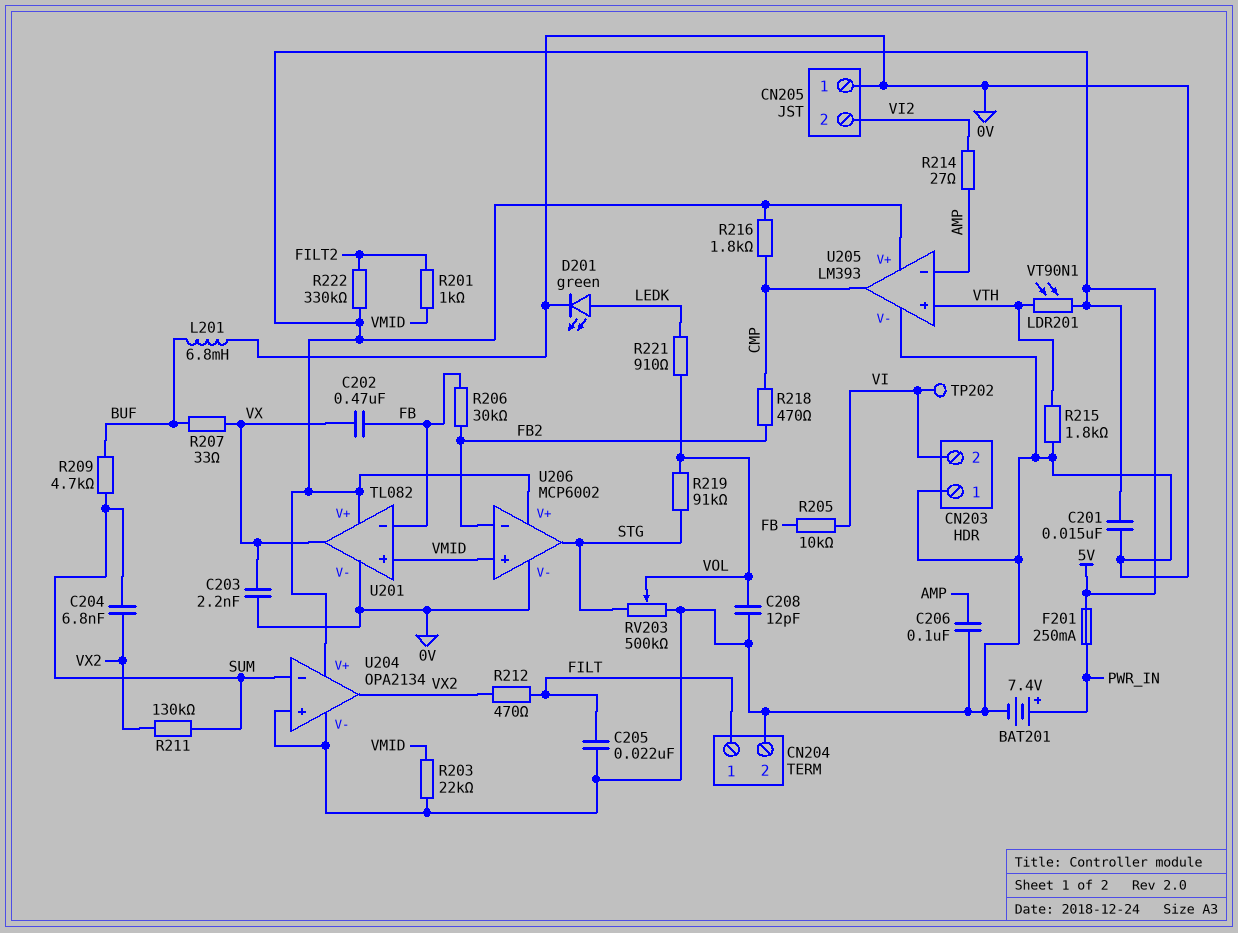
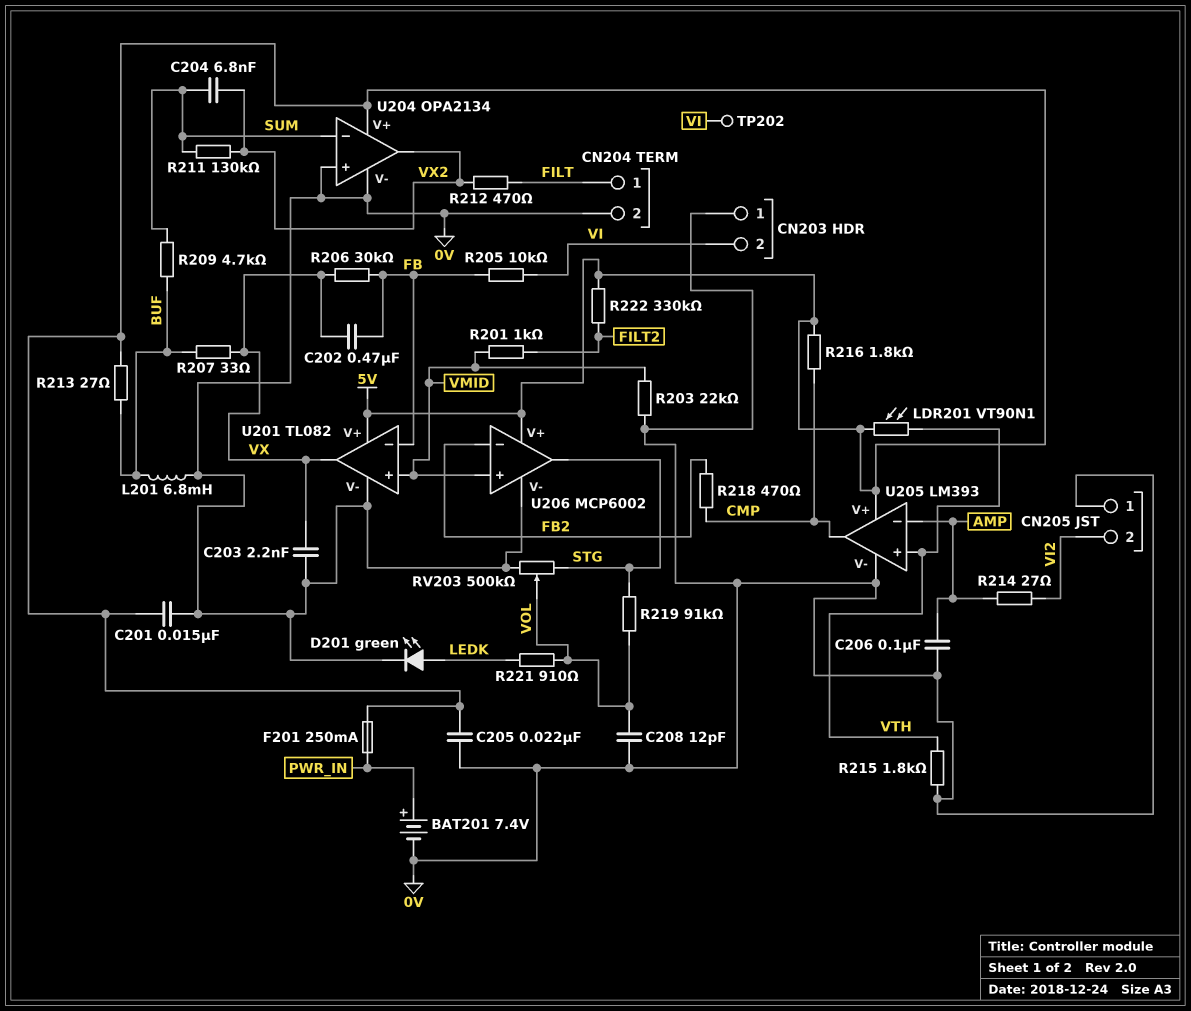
C205: 22nF (0V, FILT) -> 22nF (0V, 5V)
R206: 30k (FB, FB2) -> 30k (FB, VX)
R213: none -> 27 (5V, BUF)

